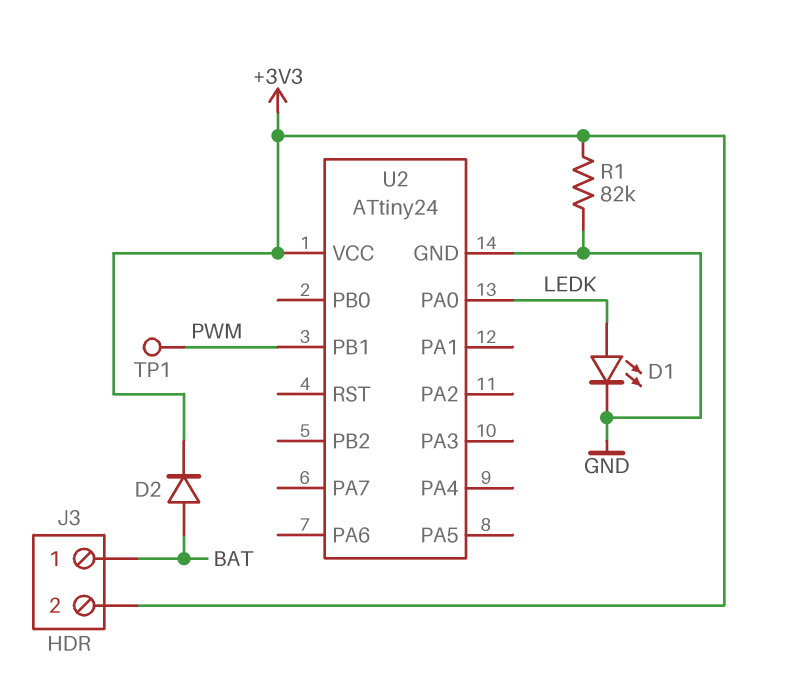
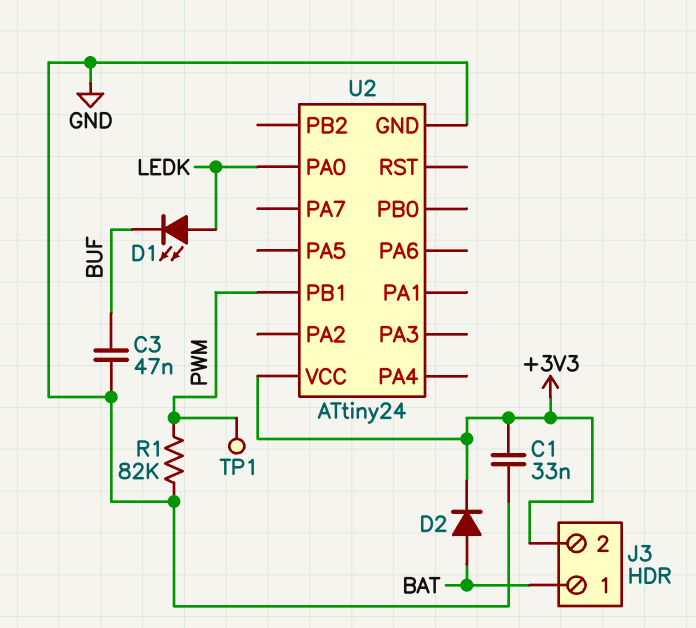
C1: none -> 33nF (+3V3, GND)
C3: none -> 47nF (BUF, GND)
D1: LED (A LEDK, K GND) -> LED (A LEDK, K BUF)
R1: 82k (+3V3, GND) -> 82k (GND, PWM)

